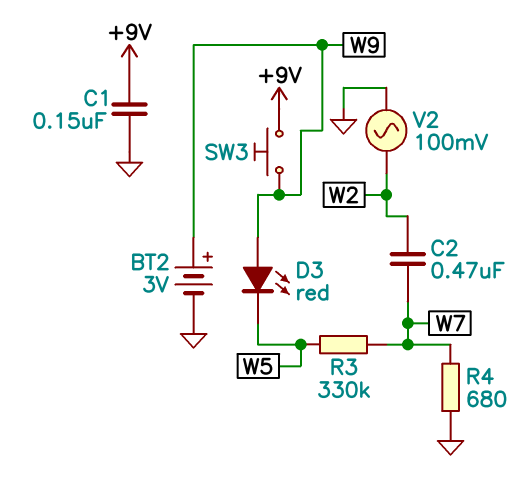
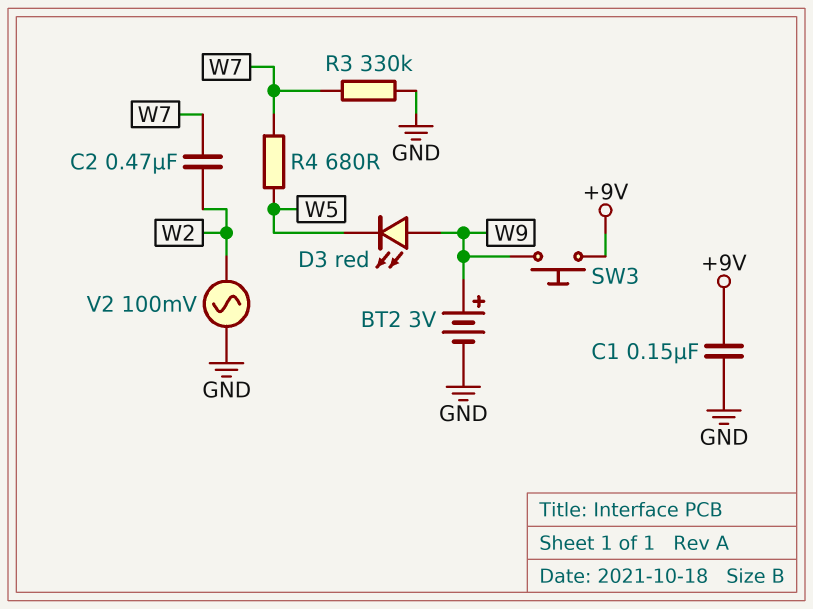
R3: 330k (W5, W7) -> 330k (GND, W7)
R4: 680 (GND, W7) -> 680 (W5, W7)

